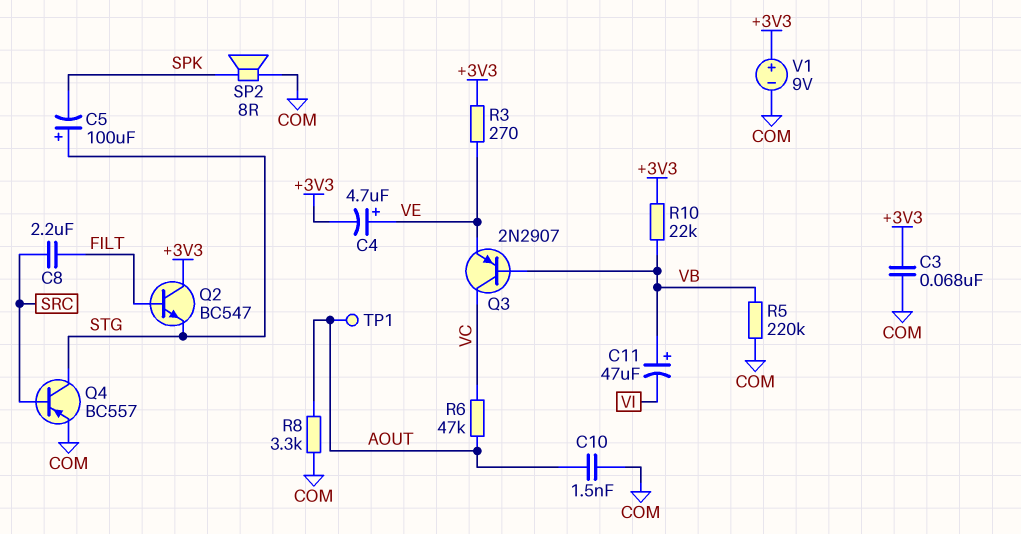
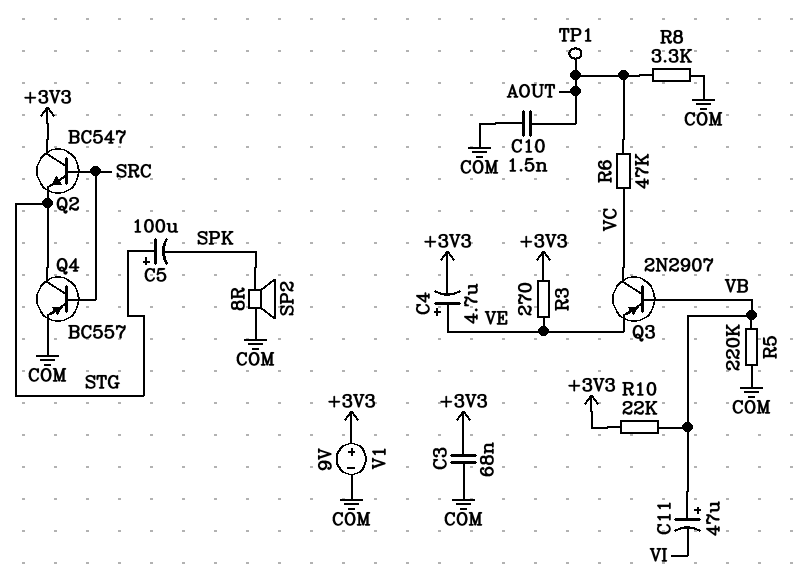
C8: 2.2uF (FILT, SRC) -> none
Q2: NPN BC547 (B FILT, C +3V3, E STG) -> NPN BC547 (B SRC, C +3V3, E STG)

